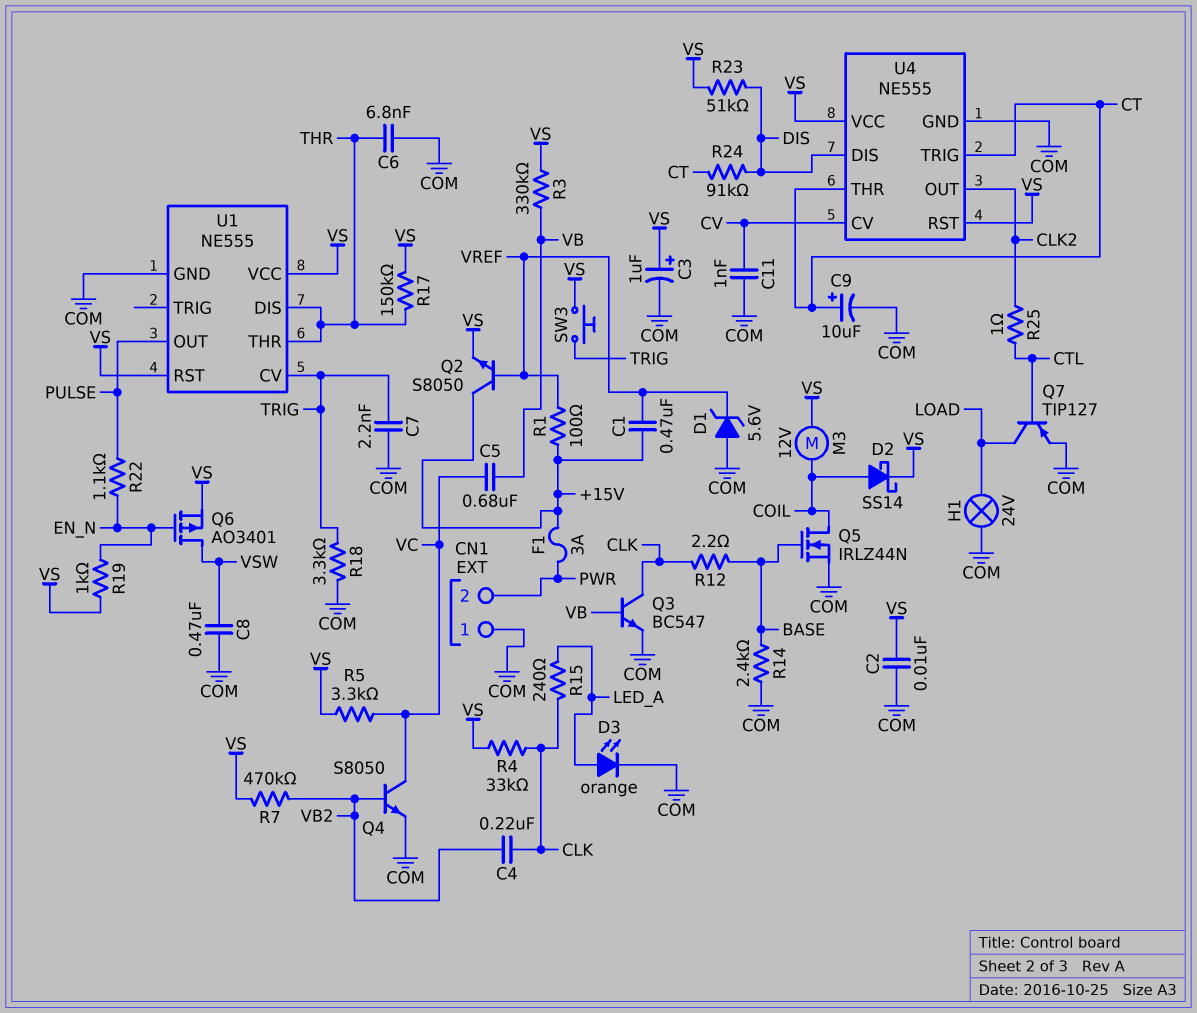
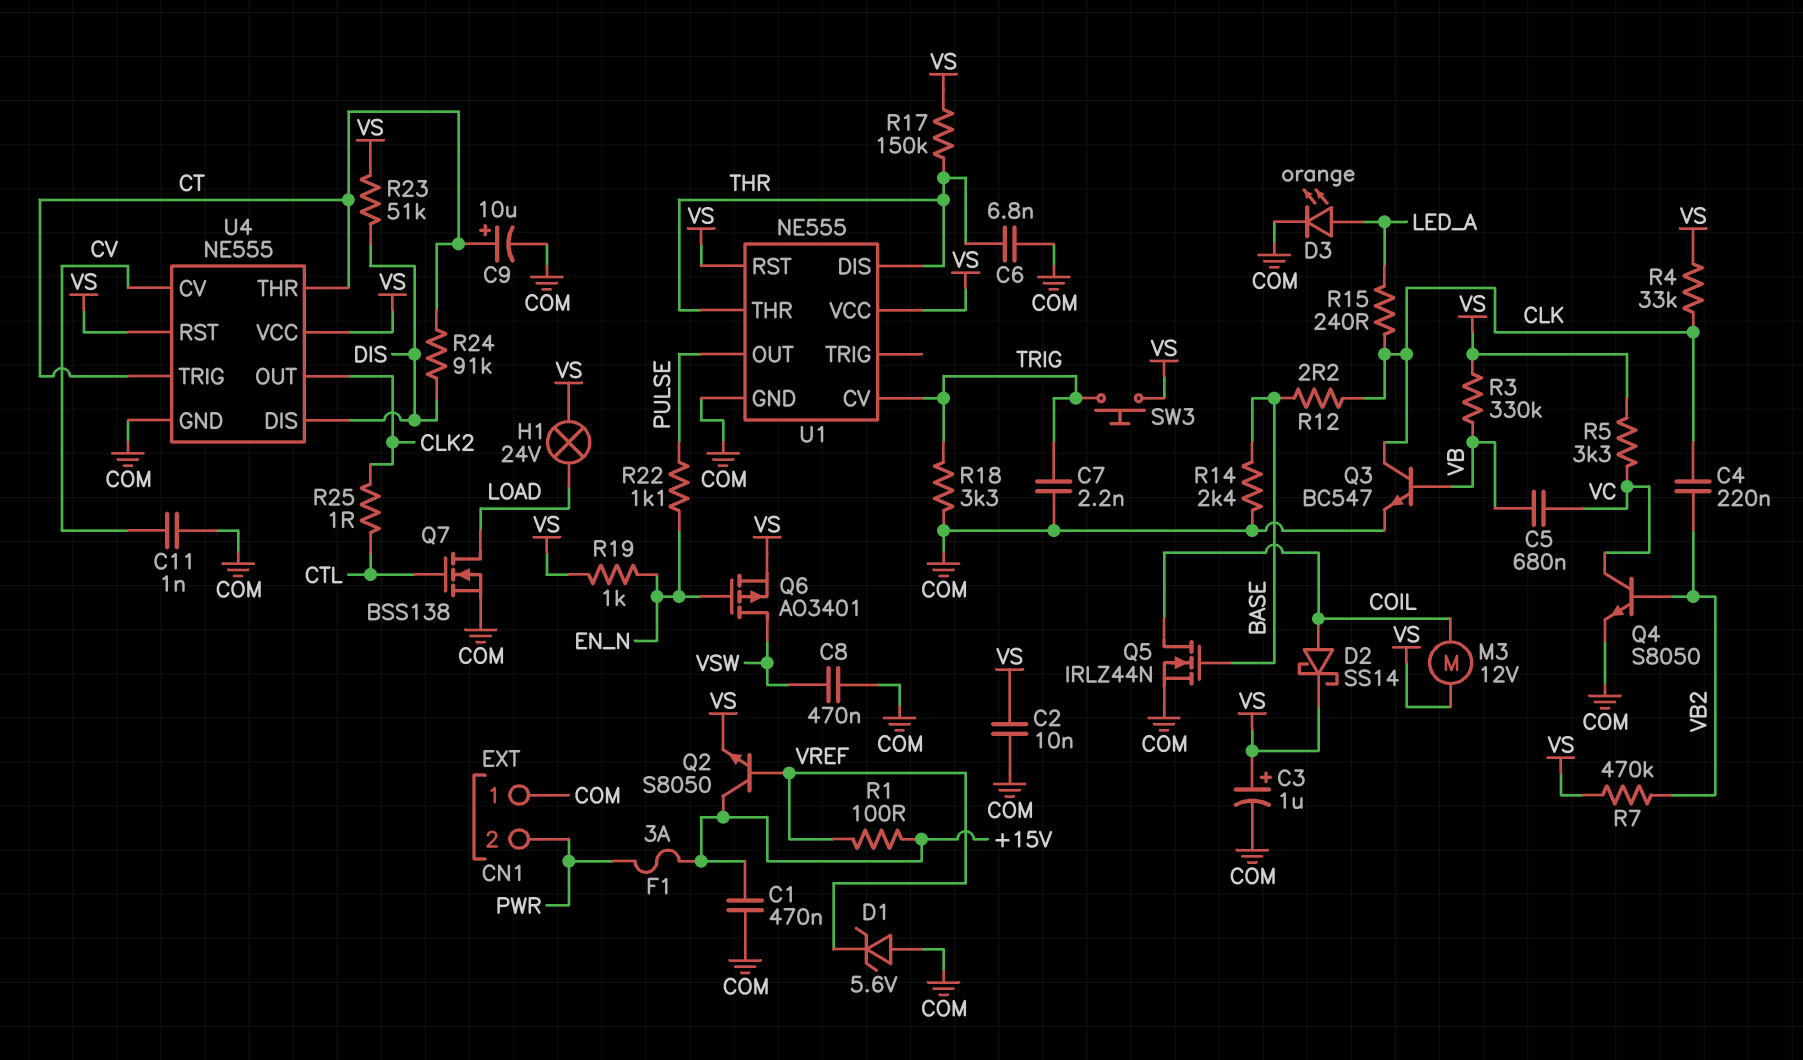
C1: 470nF (+15V, VREF) -> 470nF (+15V, COM)
H1: lamp 24V (COM, LOAD) -> lamp 24V (LOAD, VS)
Q7: PNP TIP127 (B CTL, C LOAD, E COM) -> NMOS BSS138 (G CTL, D LOAD, S COM)

